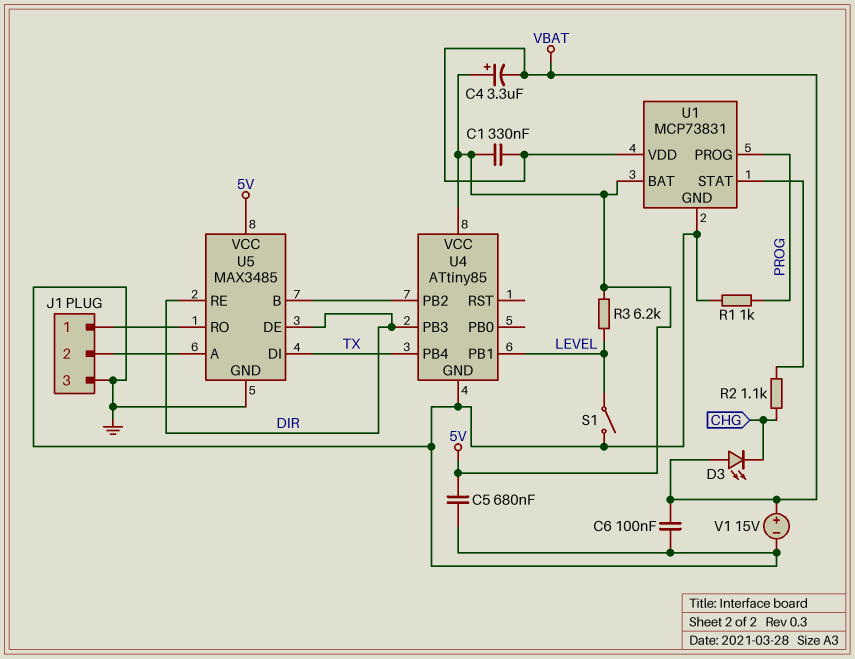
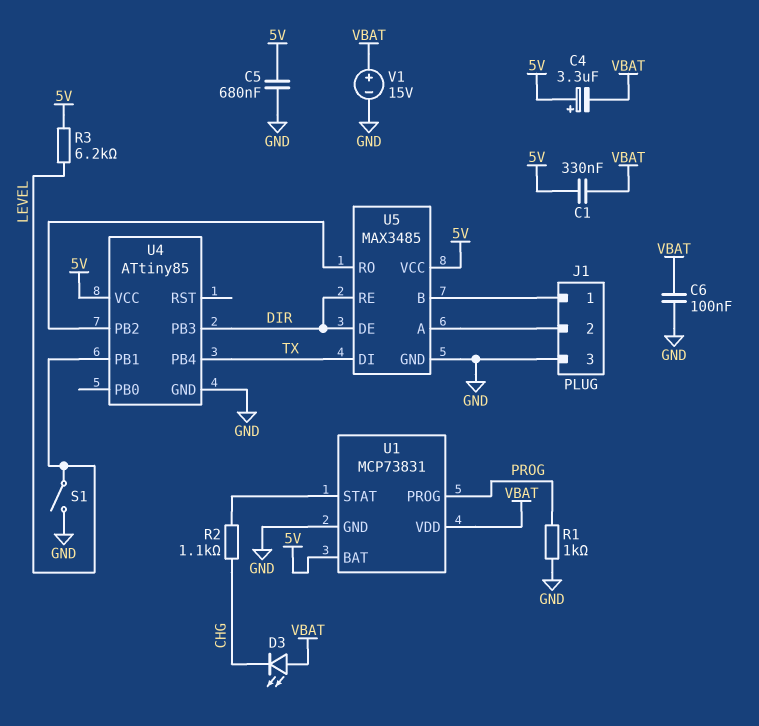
U5 pin B: U4/PB2 -> J1/1
U5 pin RO: J1/1 -> U4/PB2

